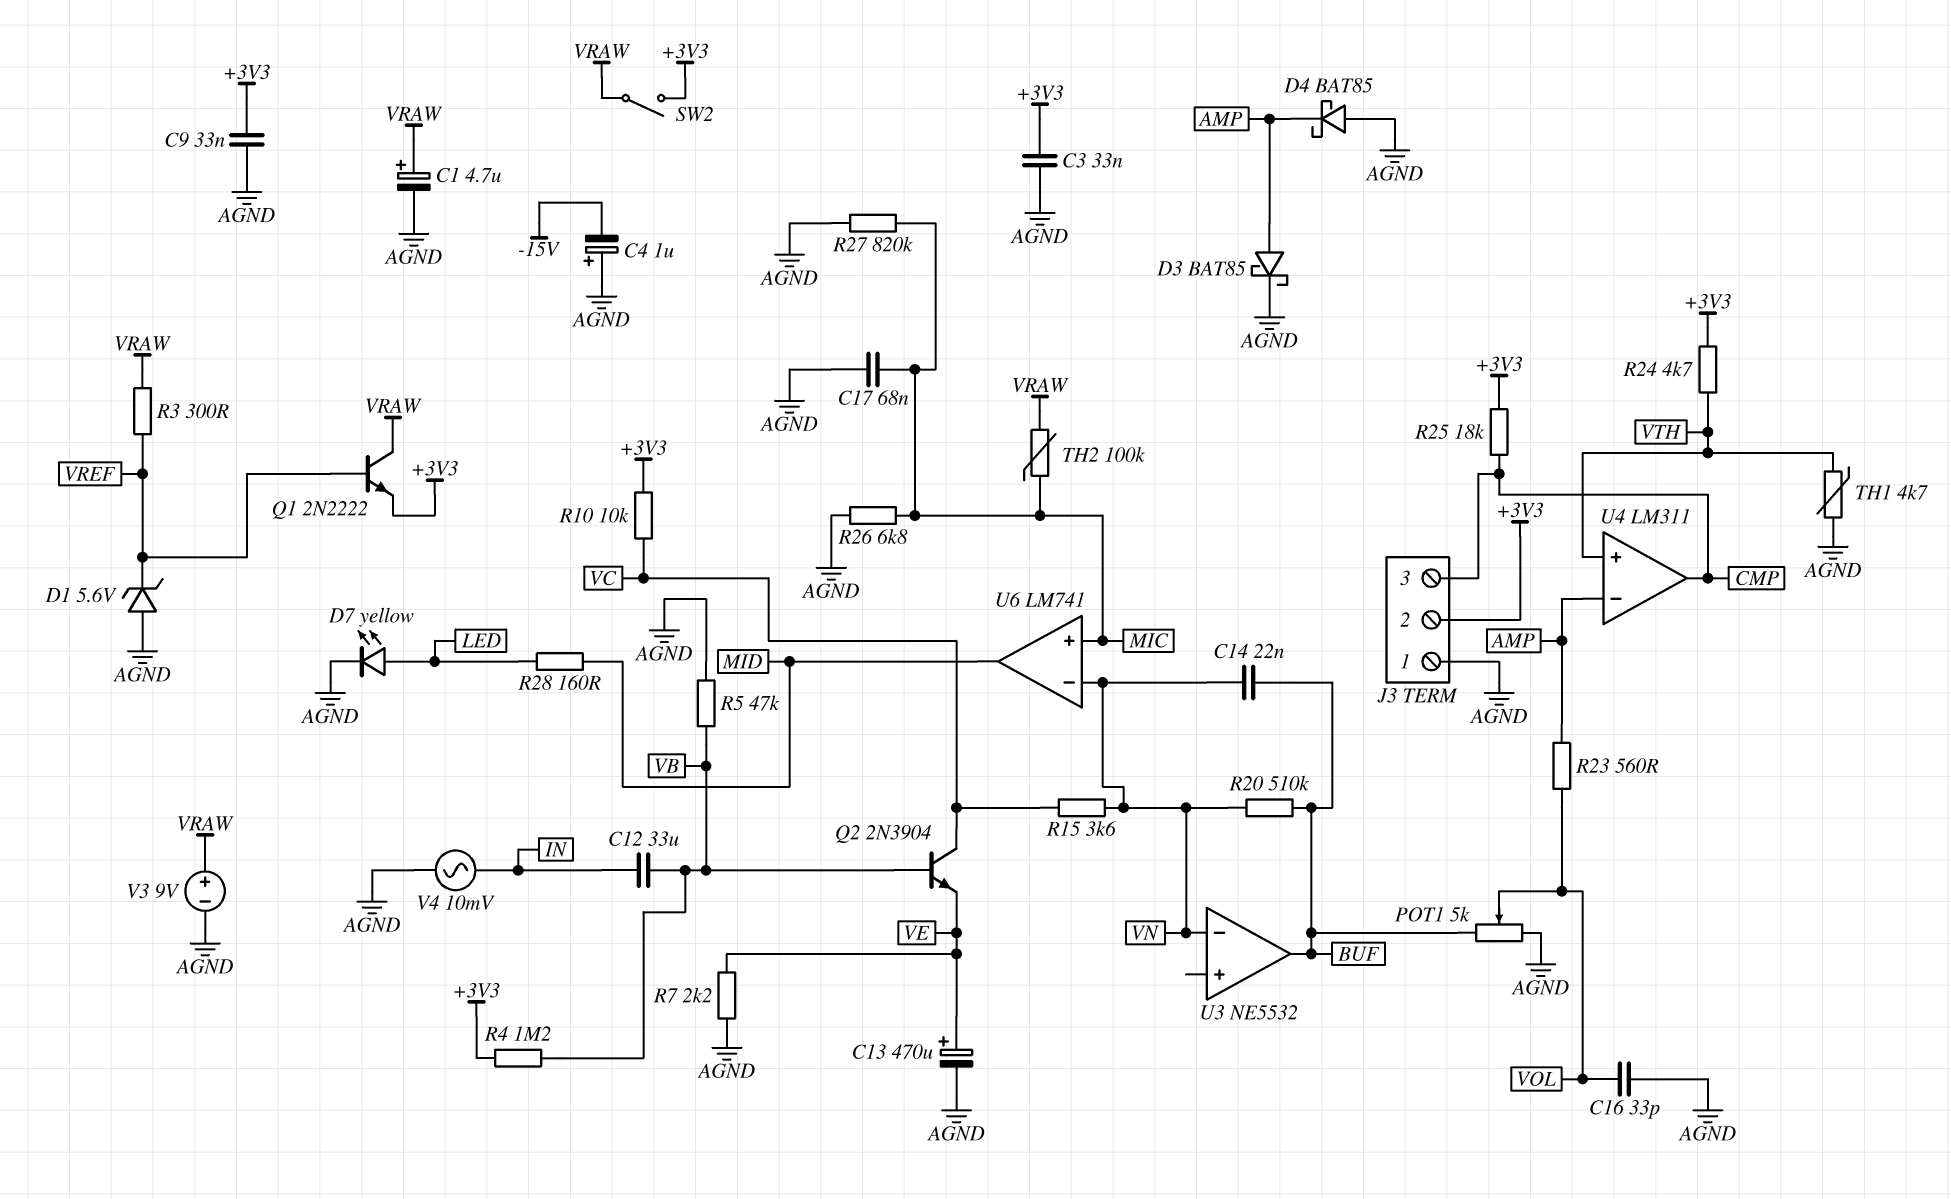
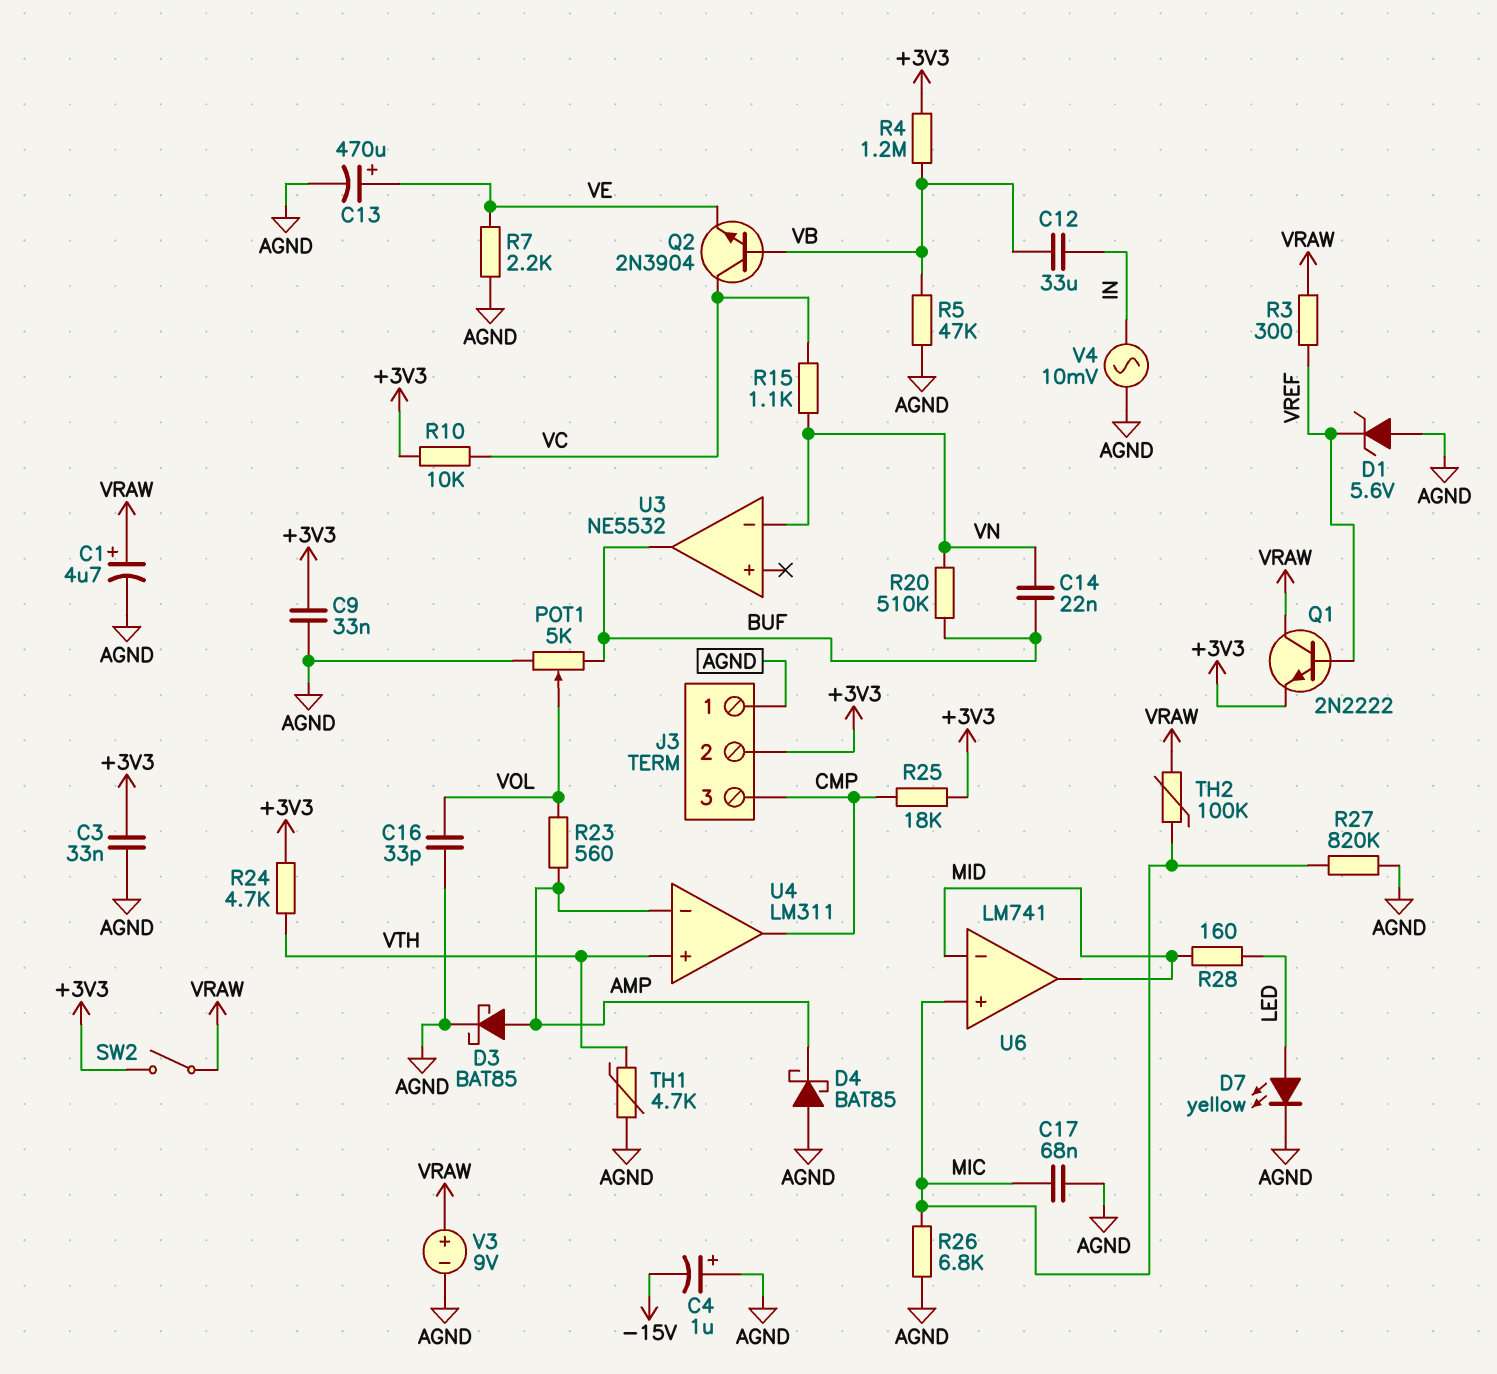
R15: 3.6k (VC, VN) -> 1.1k (VC, VN)
U6 pin in-: VN -> MID

